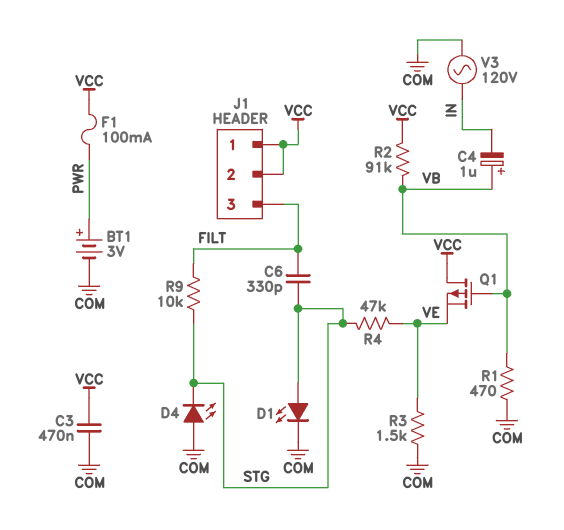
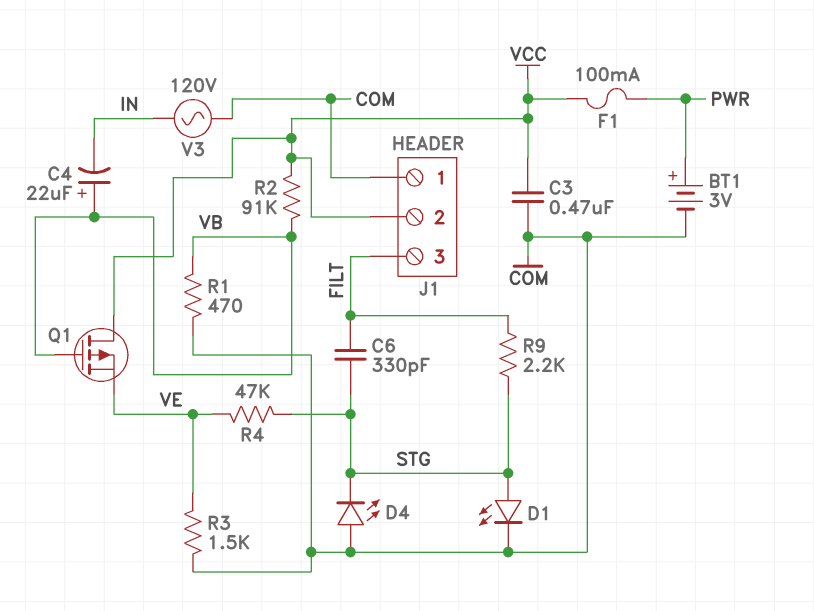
C4: 1uF (plus VB, minus IN) -> 22uF (plus VB, minus IN)
J1 pin 1: VCC -> COM
R9: 10k (FILT, STG) -> 2.2k (FILT, STG)

